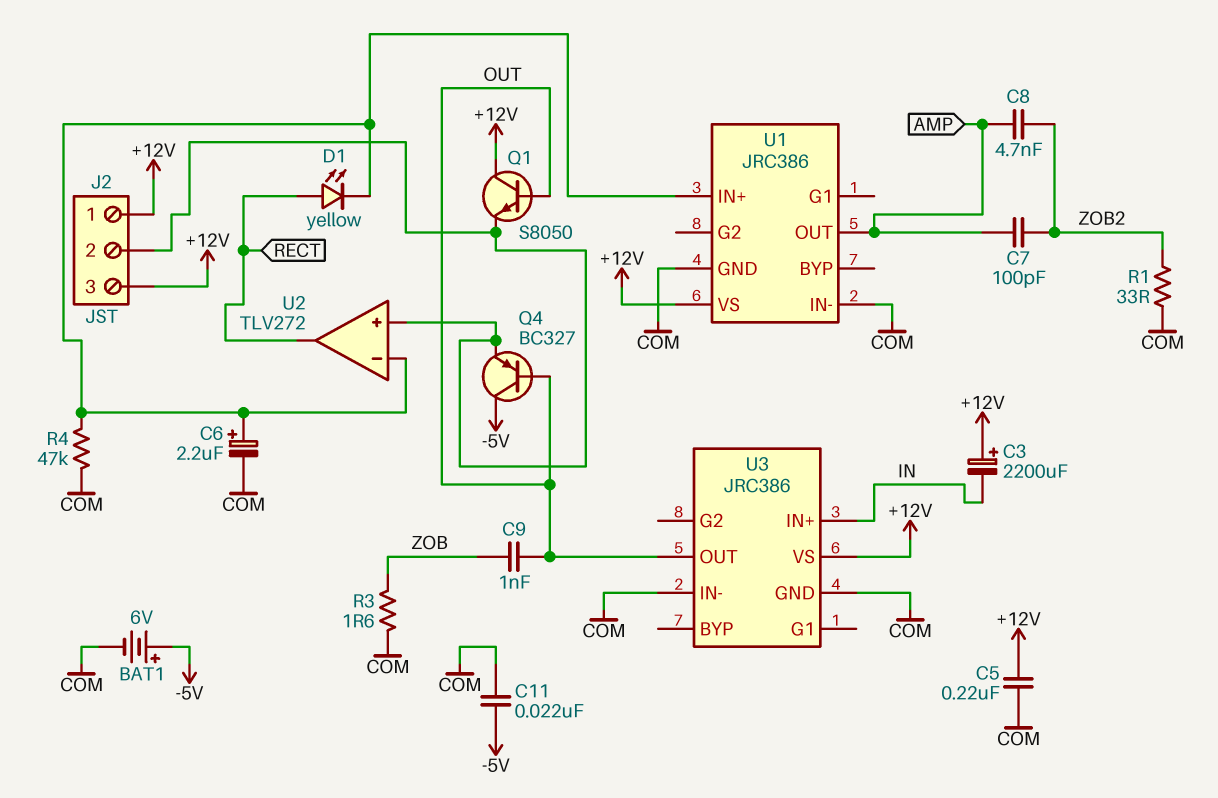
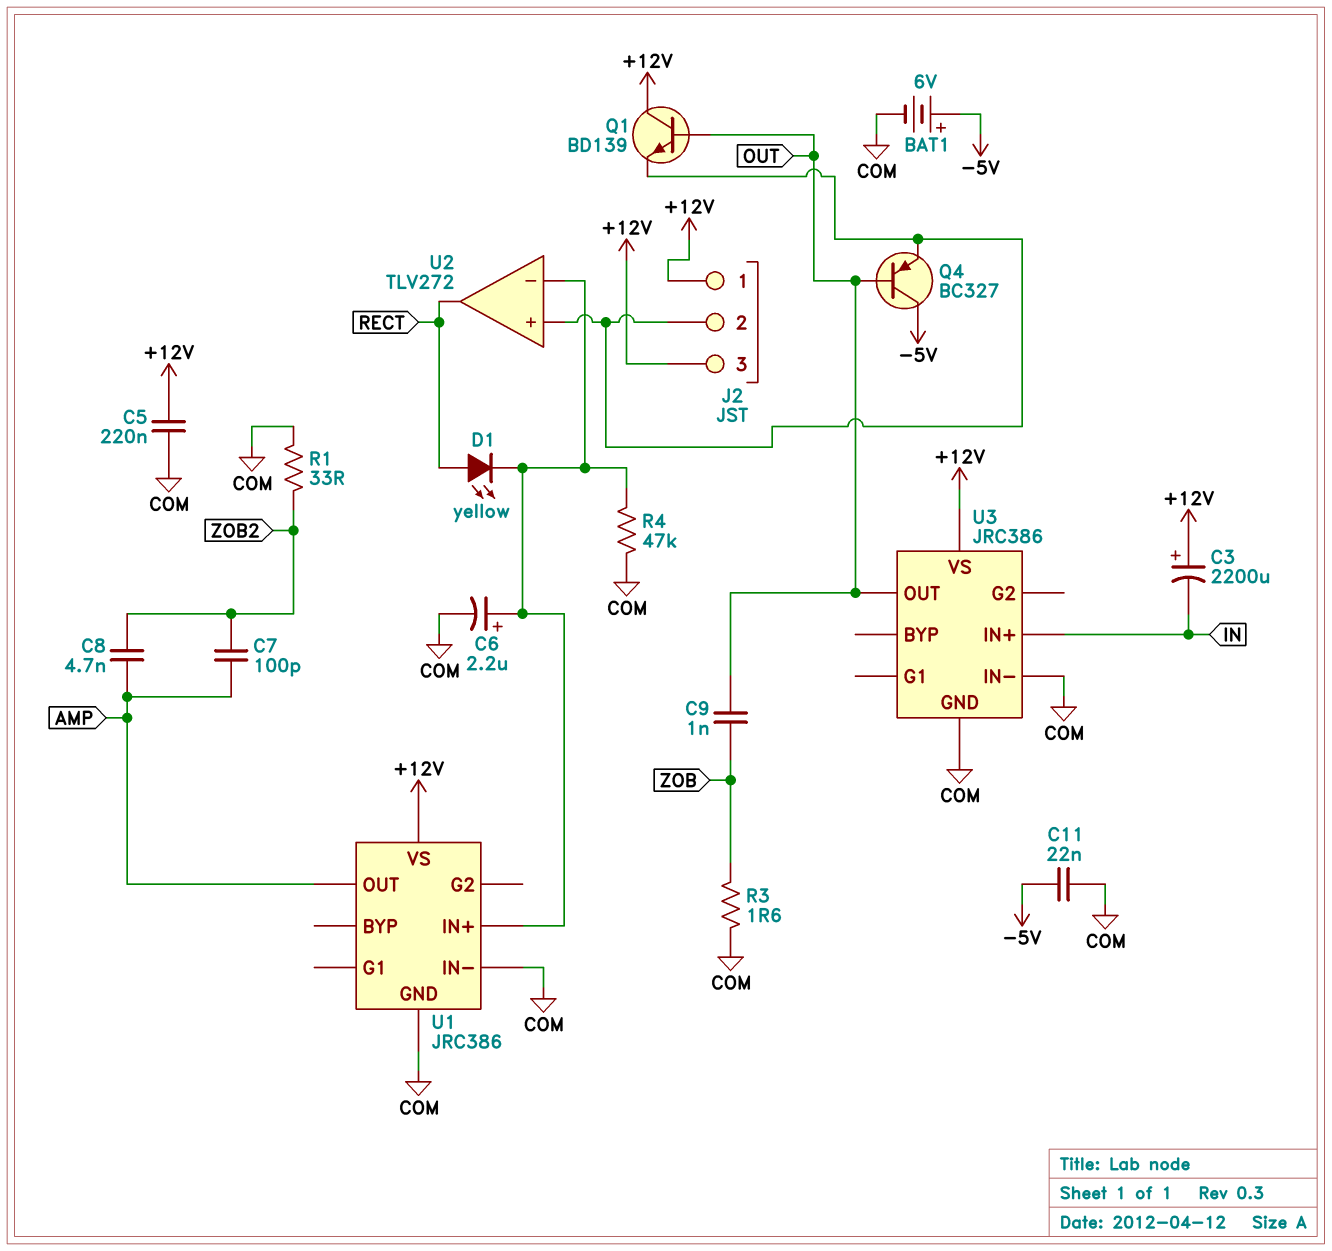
Q1: NPN S8050 (B OUT, C +12V, E J2/2) -> NPN BD139 (B OUT, C +12V, E J2/2)

